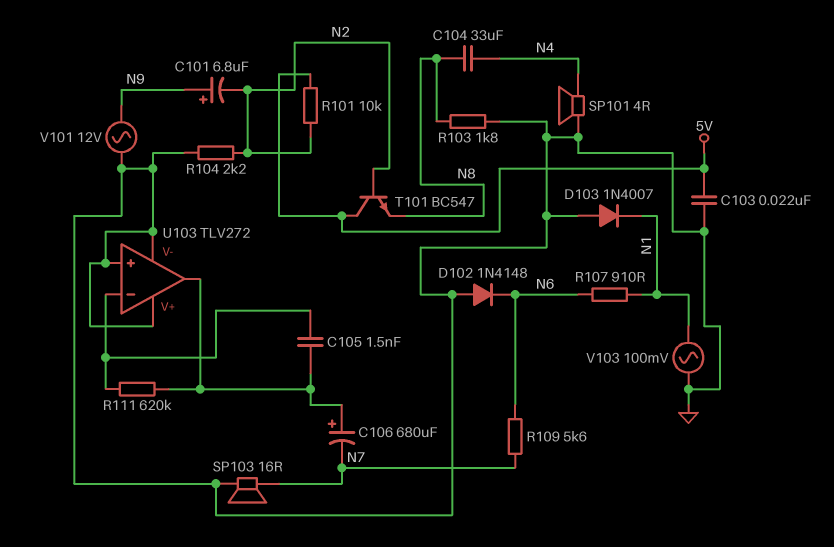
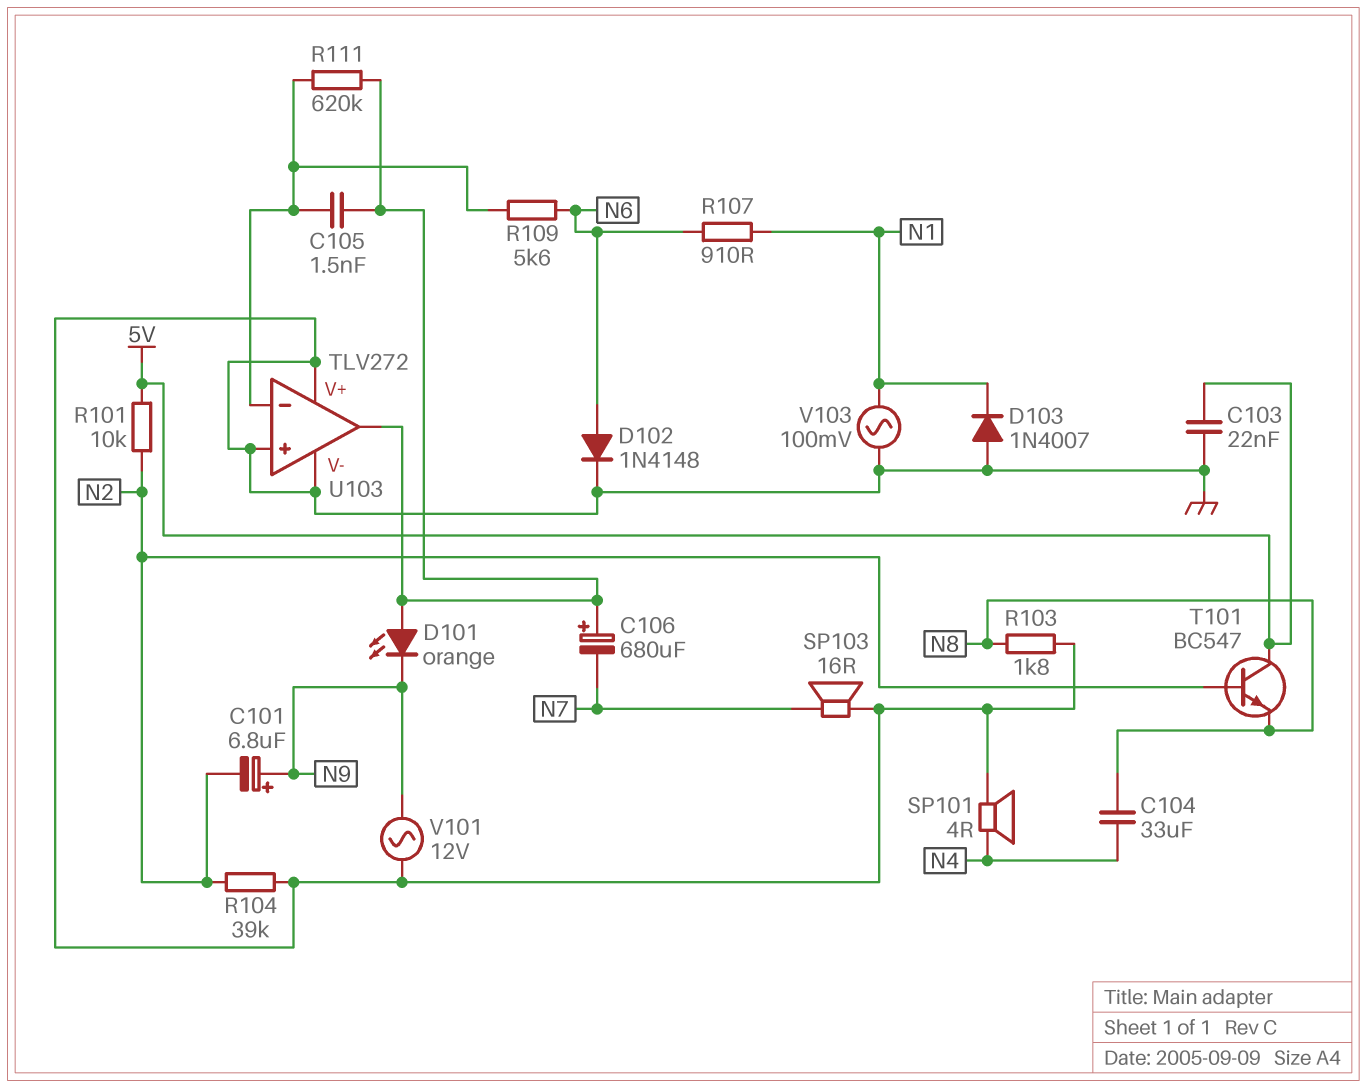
D101: none -> LED orange (A U103/out, K N9)
D102: diode 1N4148 (A GND, K N6) -> diode 1N4148 (A N6, K GND)
R104: 2.2k (GND, N2) -> 39k (GND, N2)
R109: 5.6k (N6, N7) -> 5.6k (N6, U103/in-)

